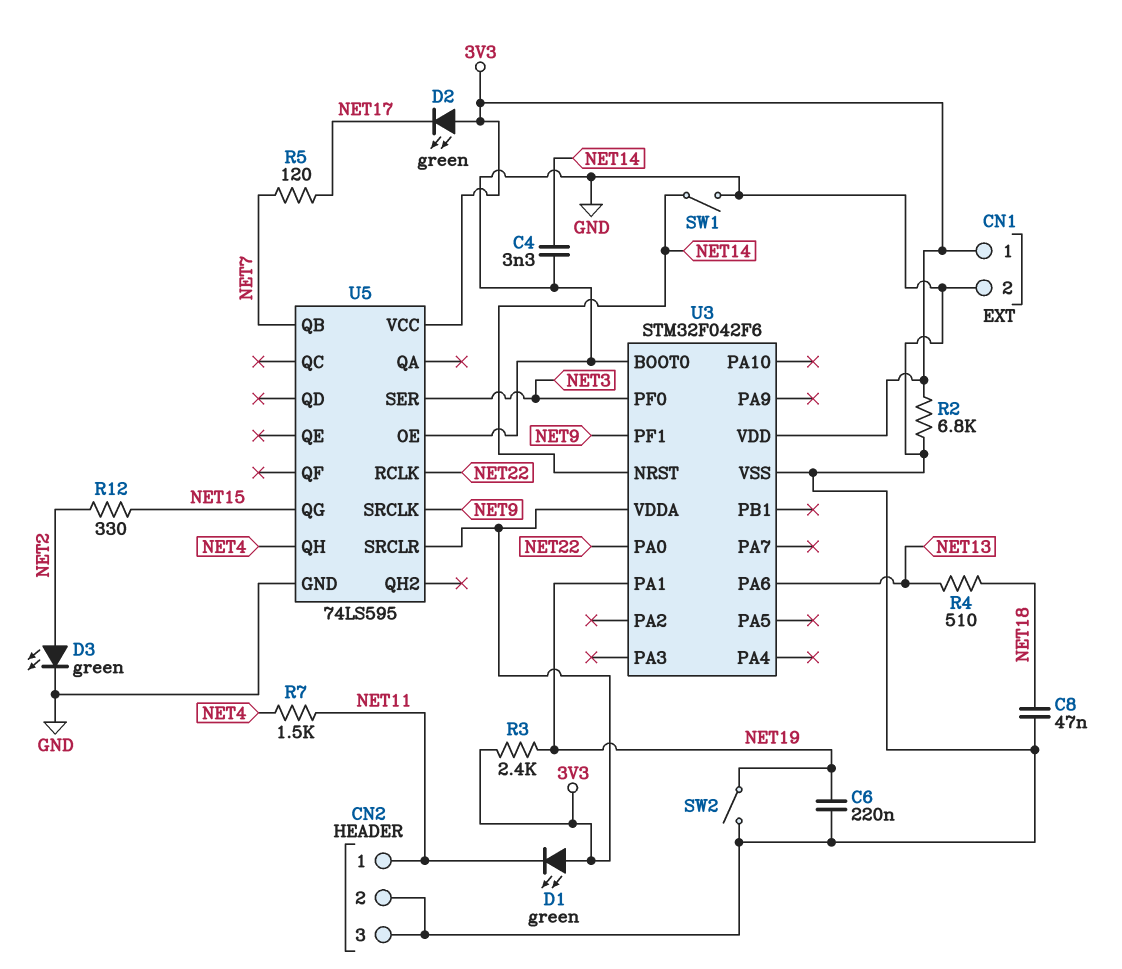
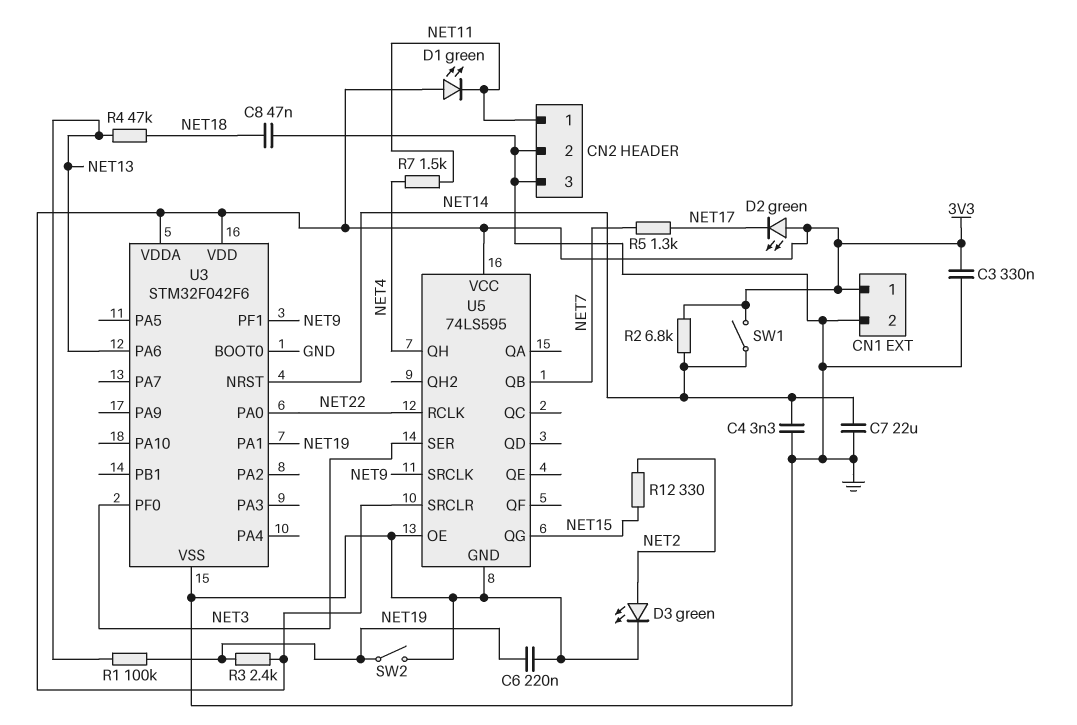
C3: none -> 330nF (3V3, GND)
C7: none -> 22uF (GND, NET14)
R1: none -> 100k (NET13, NET19)
R2: 6.8k (3V3, GND) -> 6.8k (3V3, NET14)
R4: 510 (NET13, NET18) -> 47k (NET13, NET18)
R5: 120 (NET7, NET17) -> 1.3k (NET7, NET17)
SW1: switch (GND, NET14) -> switch (3V3, NET14)

